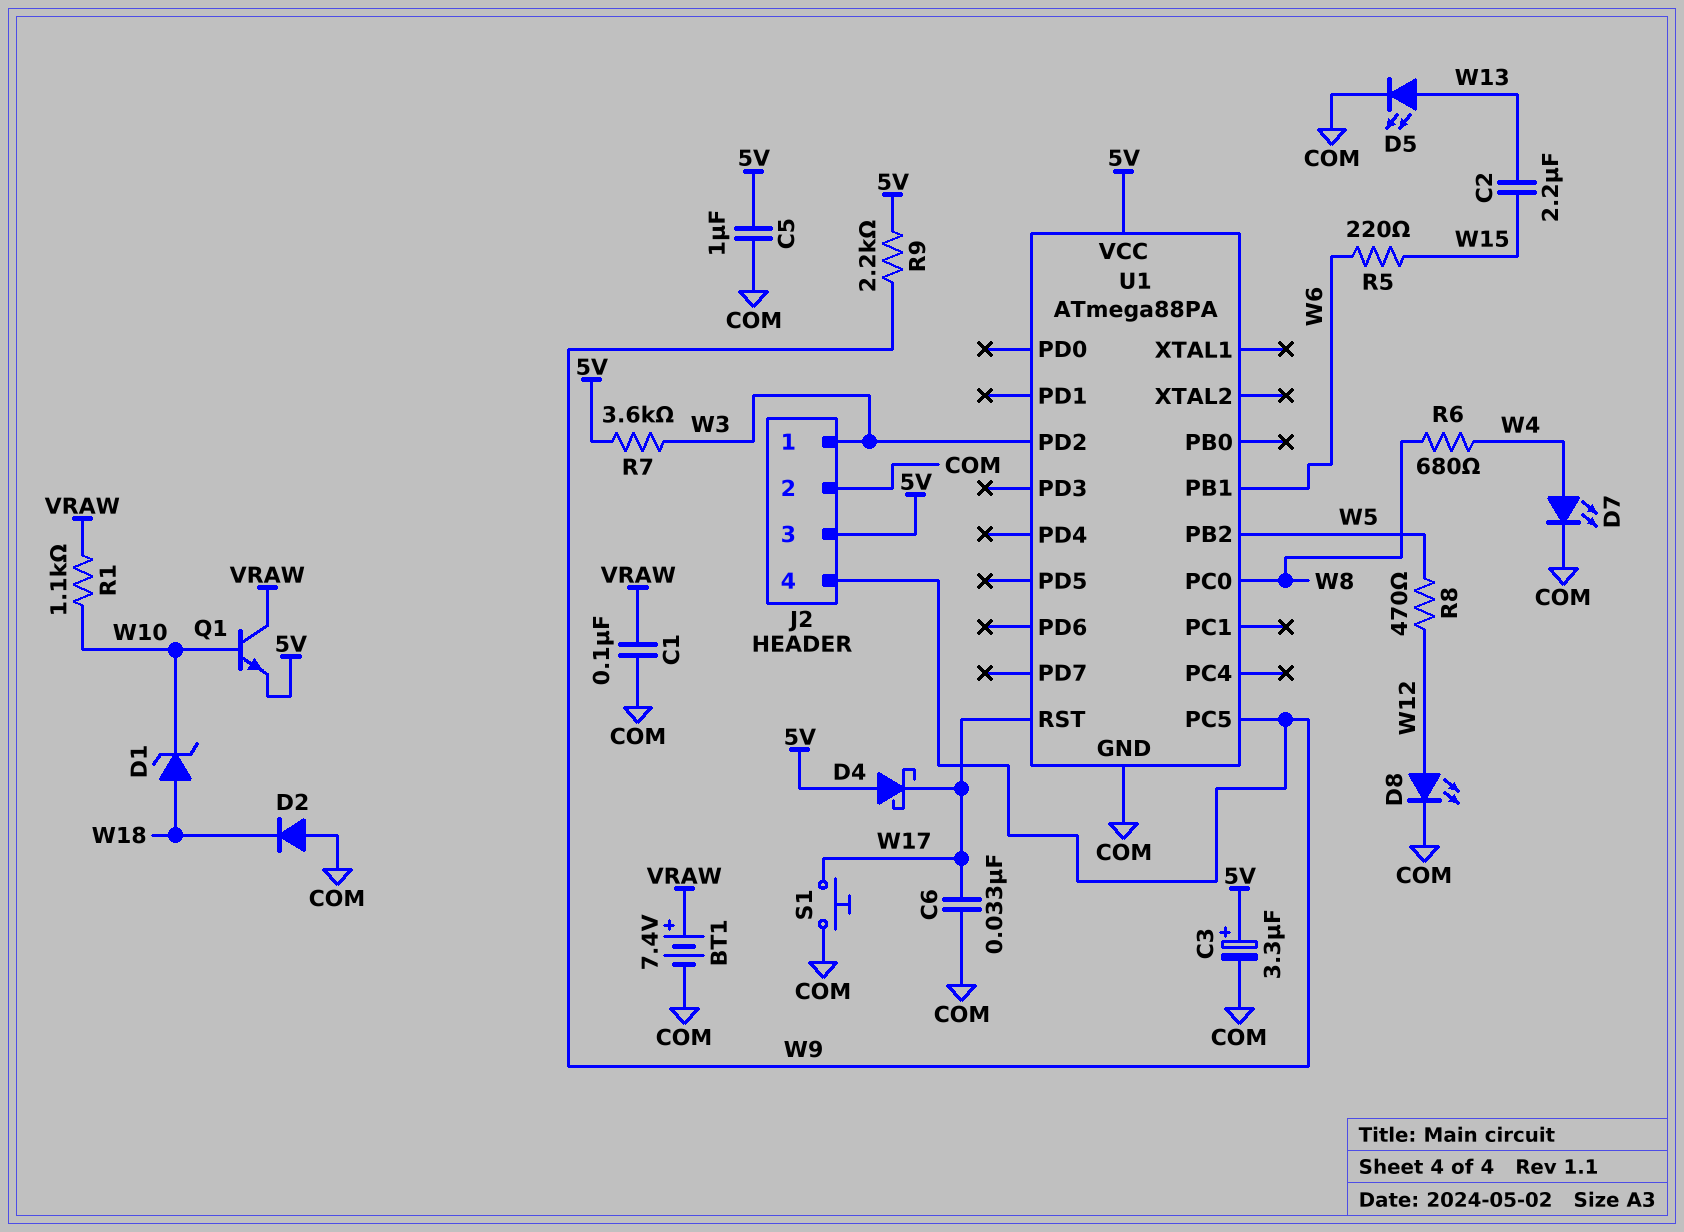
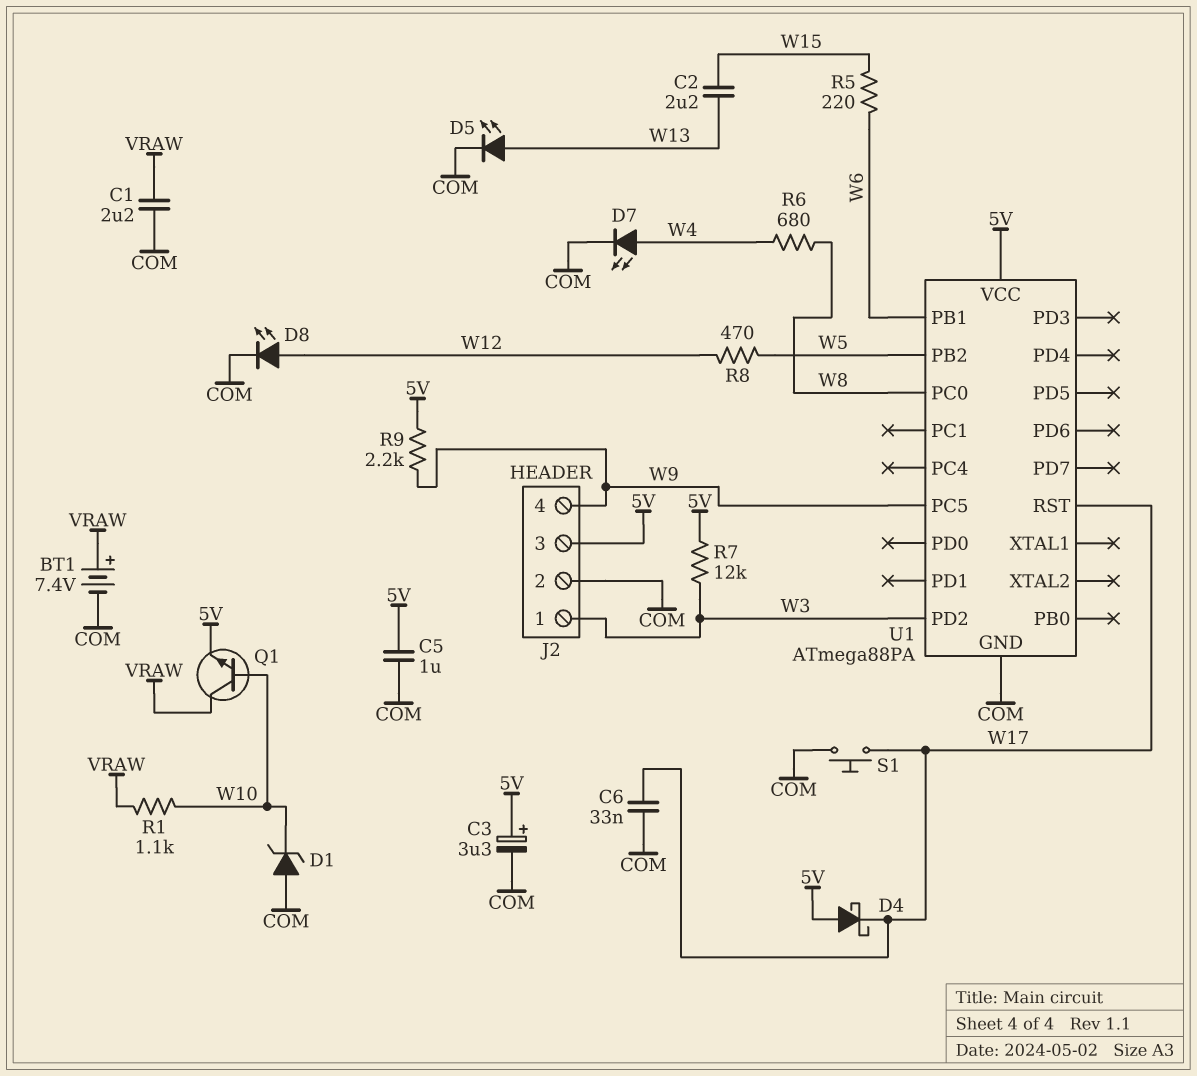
C1: 100nF (COM, VRAW) -> 2.2uF (COM, VRAW)
D1: zener (A W18, K W10) -> zener (A COM, K W10)
D2: diode (A COM, K W18) -> none
R7: 3.6k (5V, W3) -> 12k (5V, W3)

